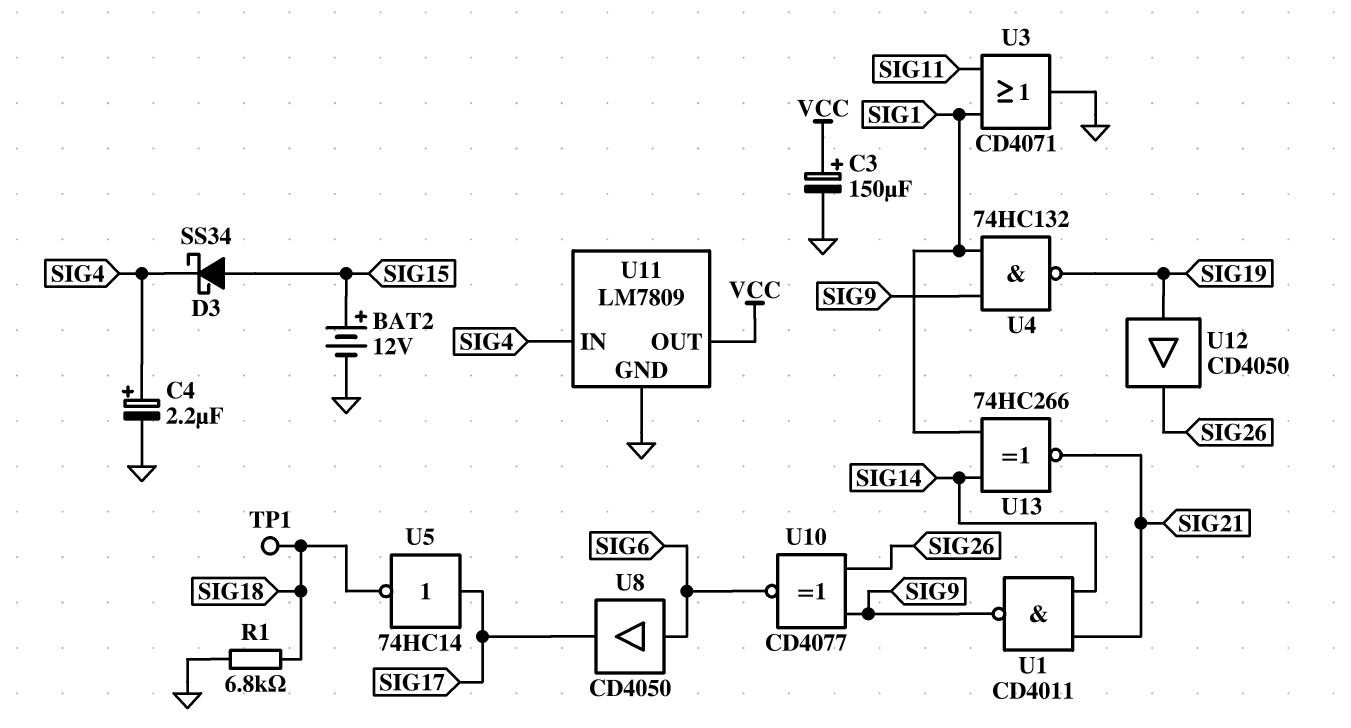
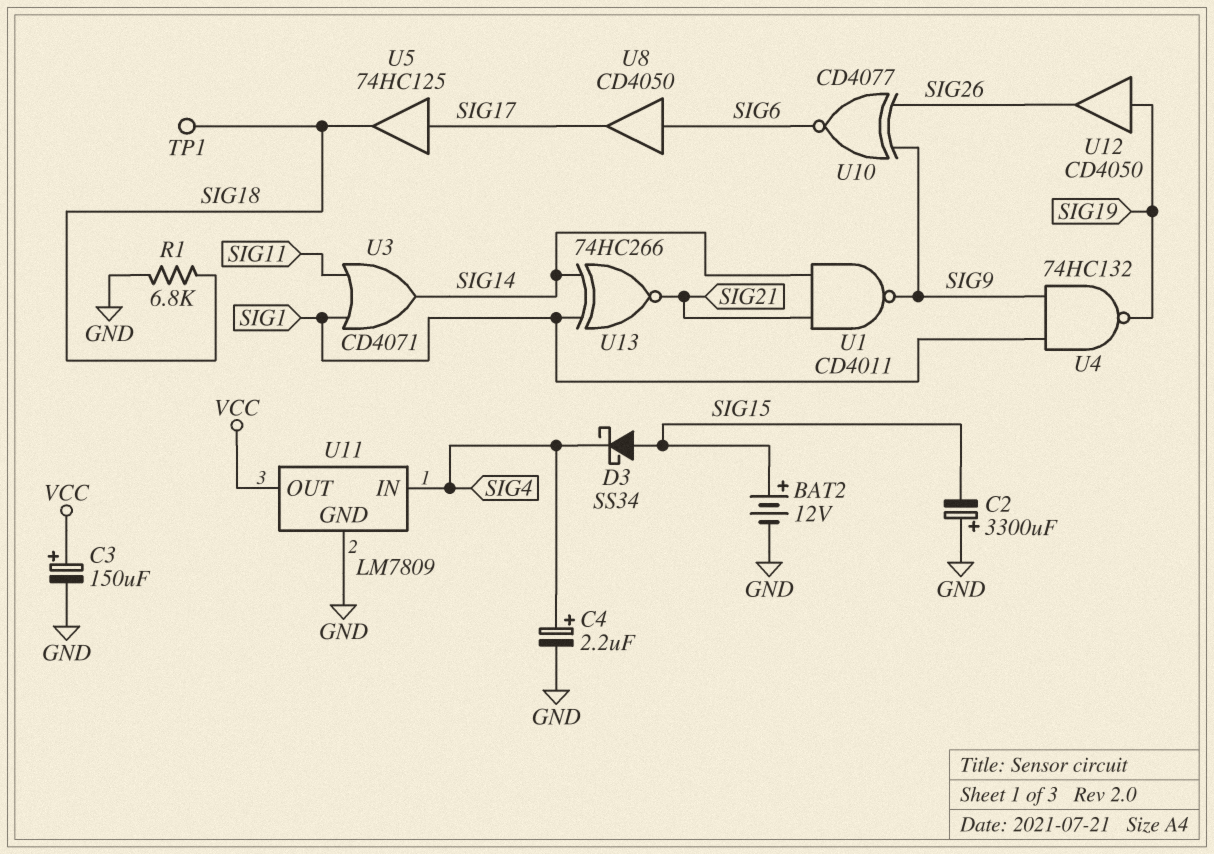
C2: none -> 3300uF (plus GND, minus SIG15)
U3: OR CD4071 (in SIG1, in SIG11, out GND) -> OR CD4071 (in SIG1, in SIG11, out SIG14)
U5: NOT 74HC14 (in SIG17, out SIG18) -> buffer 74HC125 (in SIG17, out SIG18)

